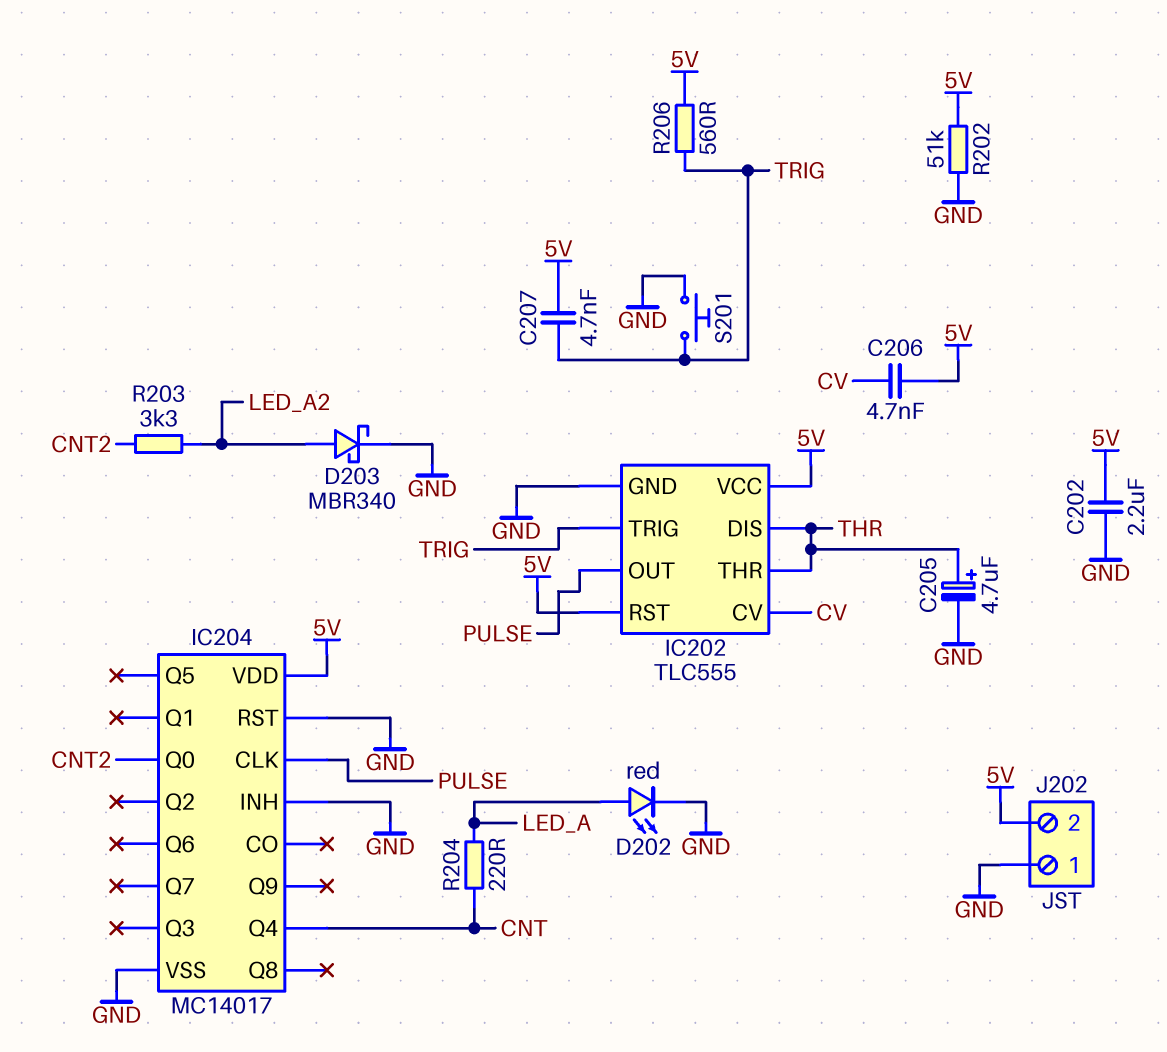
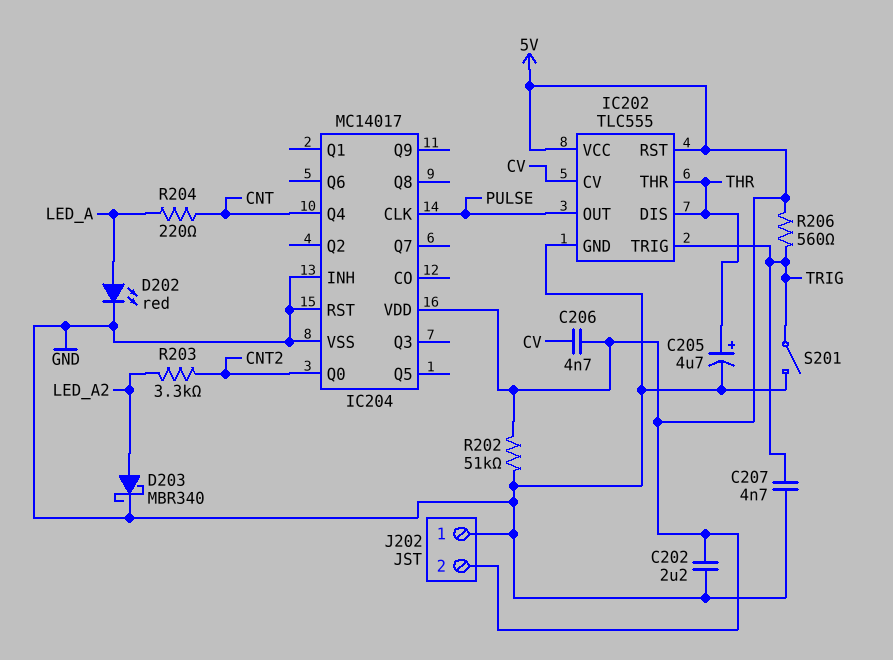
C207: 4.7nF (5V, TRIG) -> 4.7nF (GND, TRIG)
S201: button (GND, TRIG) -> switch (GND, TRIG)

